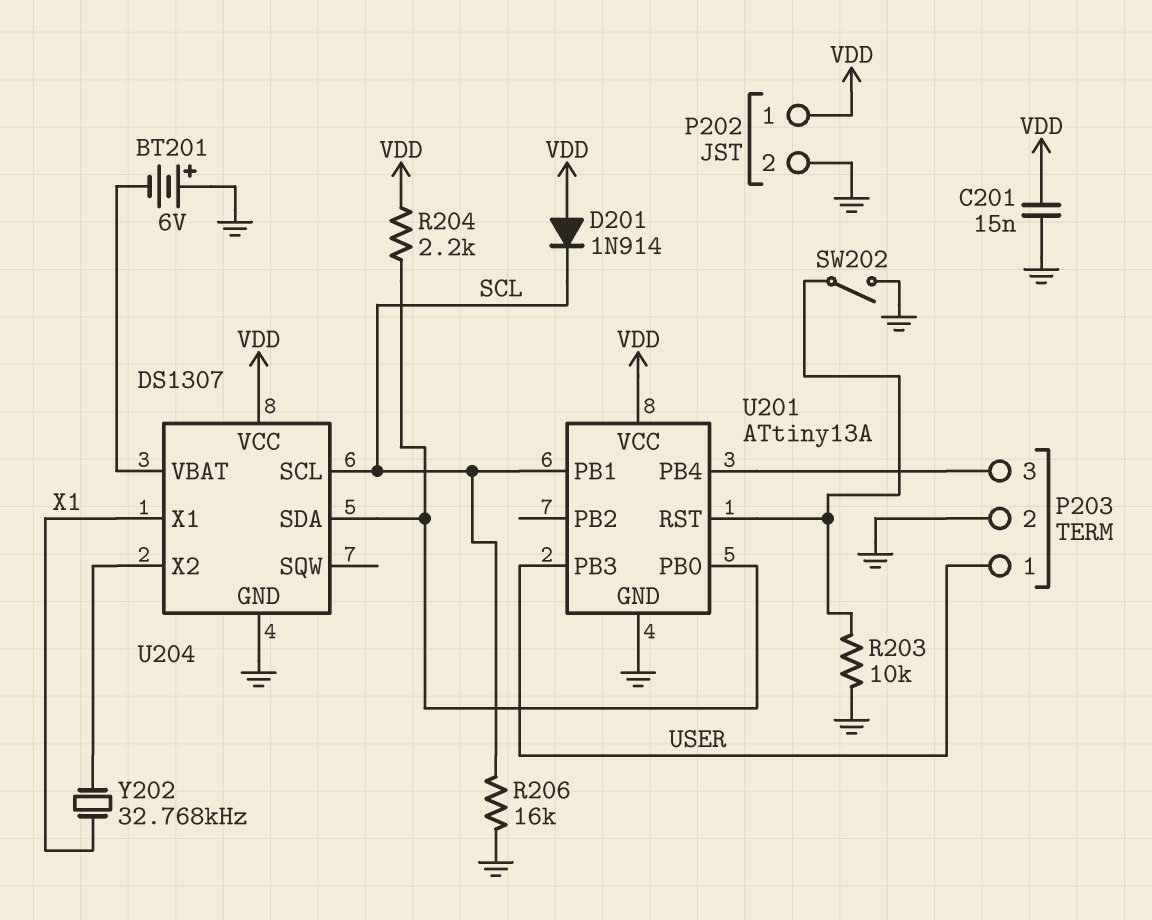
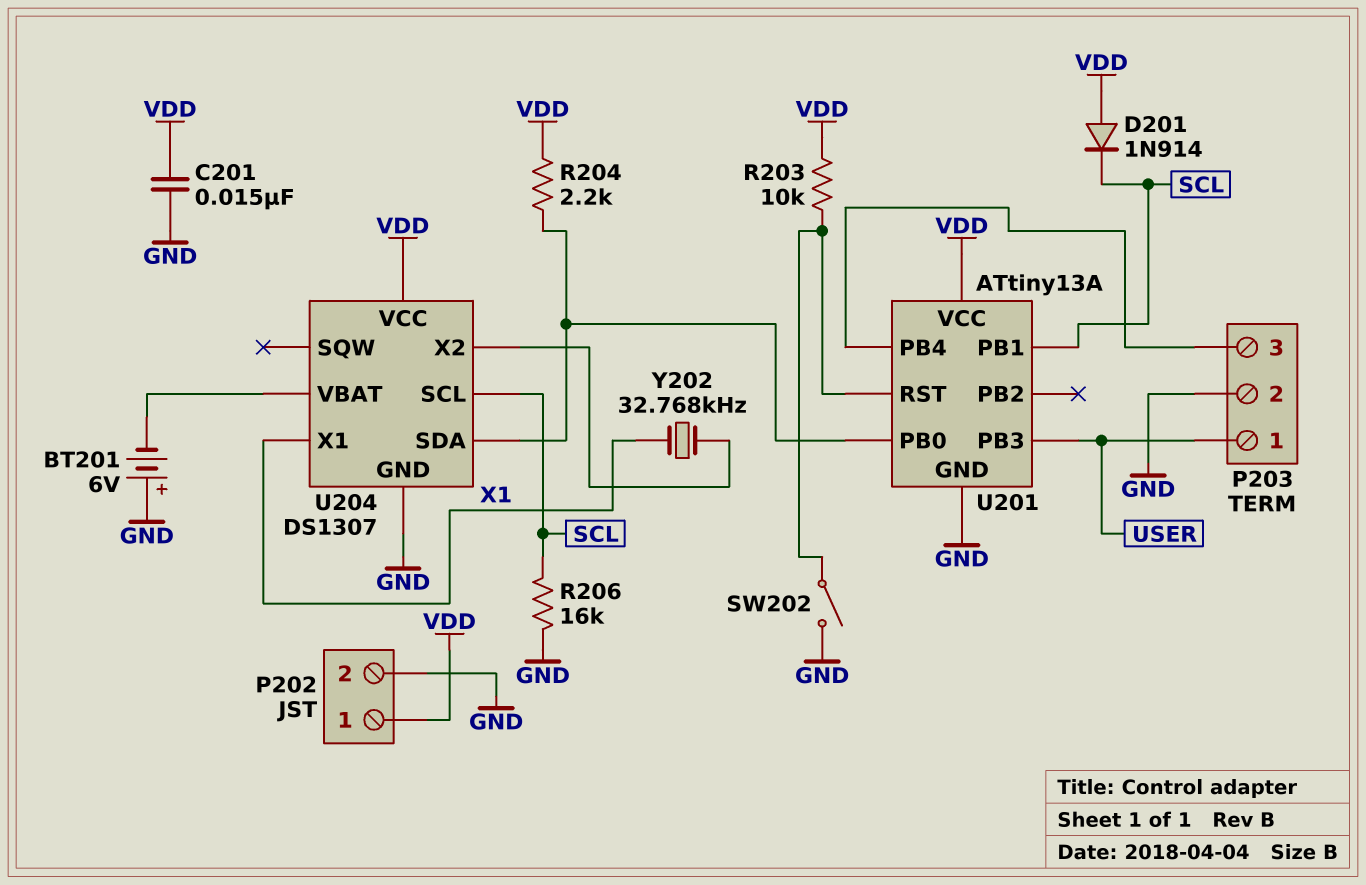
R203: 10k (GND, U201/RST) -> 10k (U201/RST, VDD)

